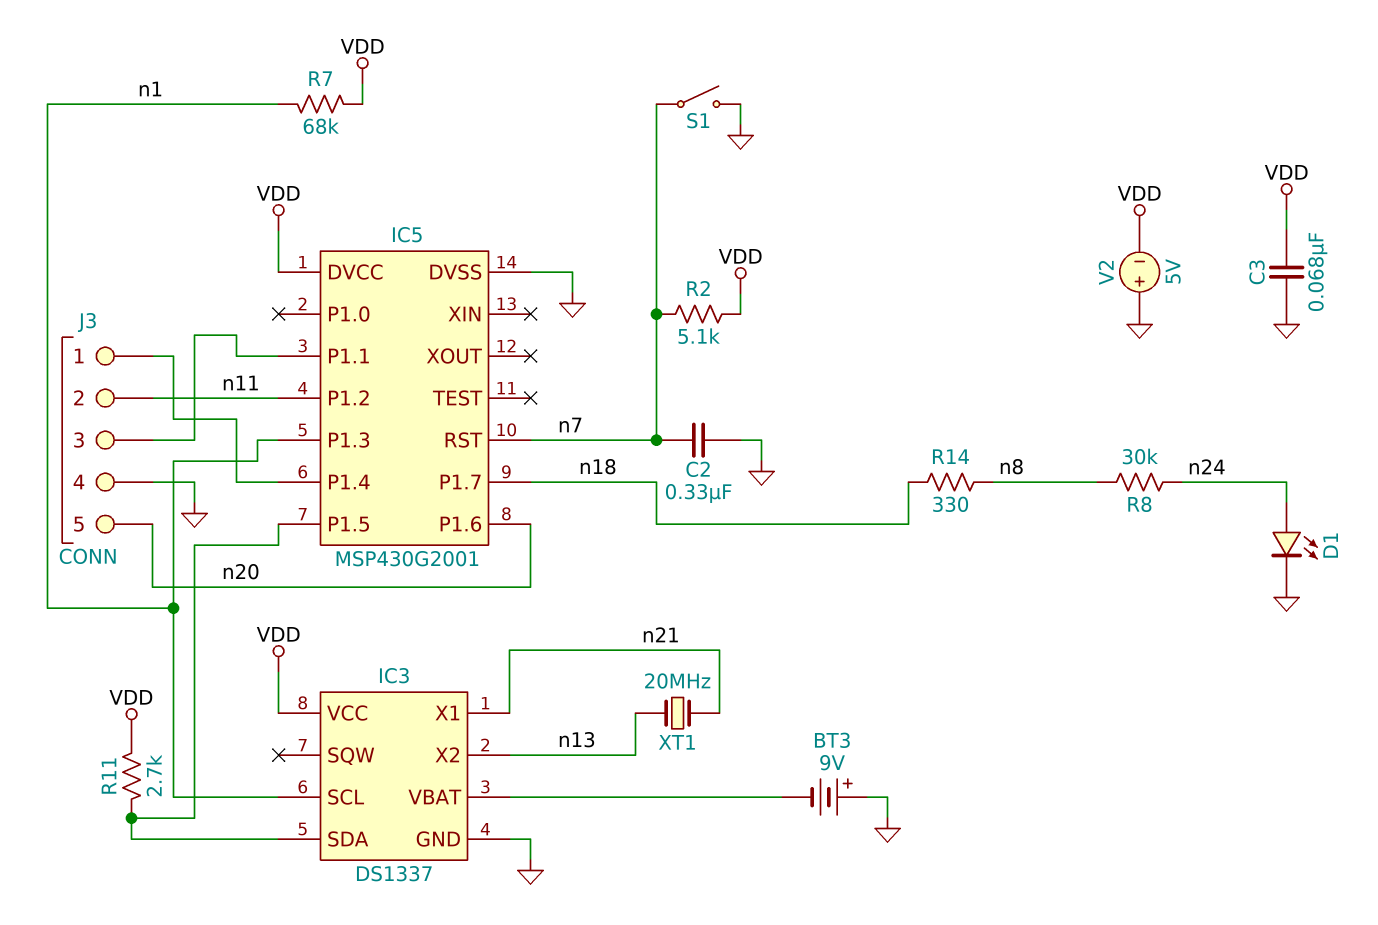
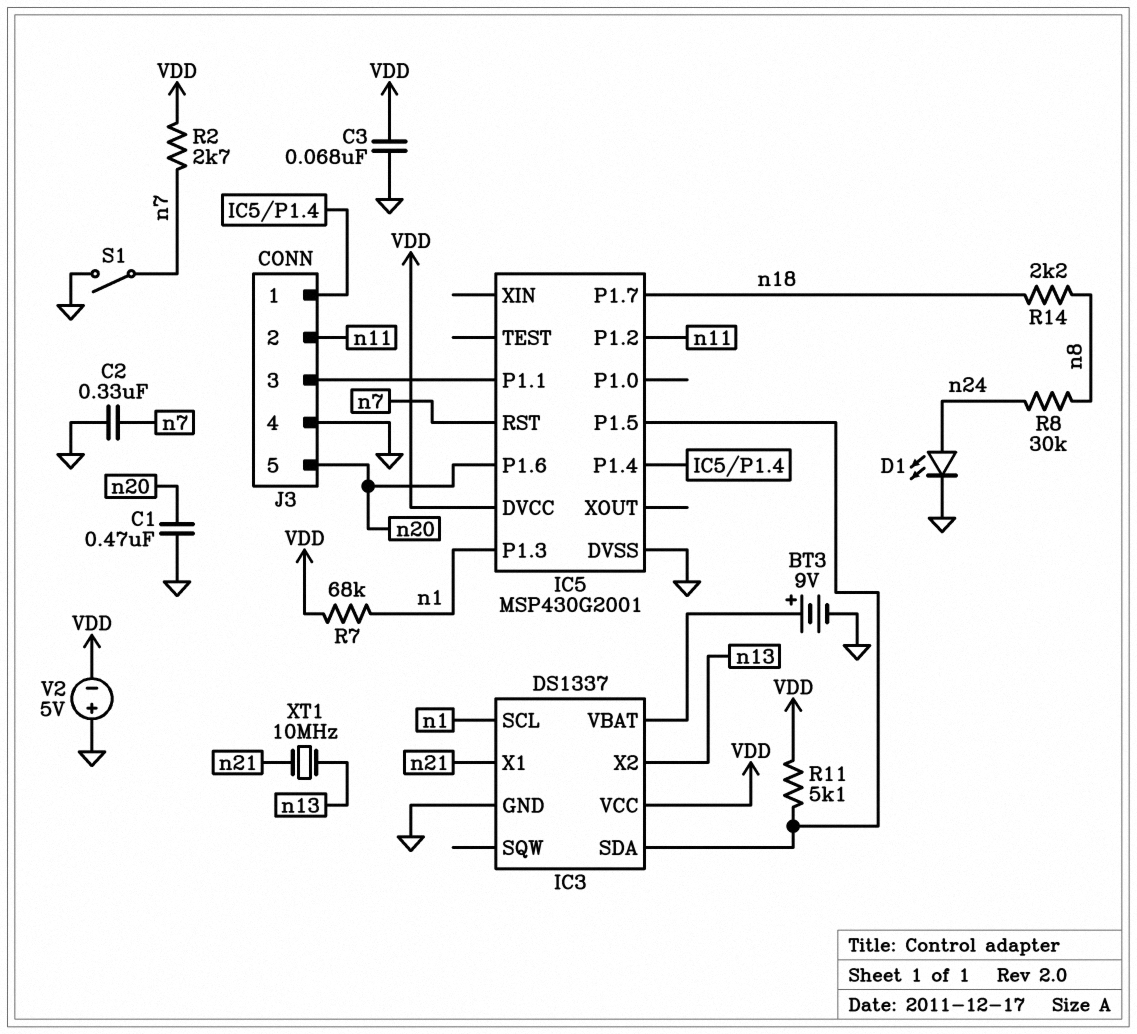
BT3: 9V (plus GND, minus IC3/VBAT) -> 9V (plus IC3/VBAT, minus GND)
C1: none -> 470nF (GND, n20)
R2: 5.1k (VDD, n7) -> 2.7k (VDD, n7)
R11: 2.7k (IC3/SDA, VDD) -> 5.1k (IC3/SDA, VDD)
R14: 330 (n8, n18) -> 2.2k (n8, n18)
XT1: 20MHz (n13, n21) -> 10MHz (n13, n21)

